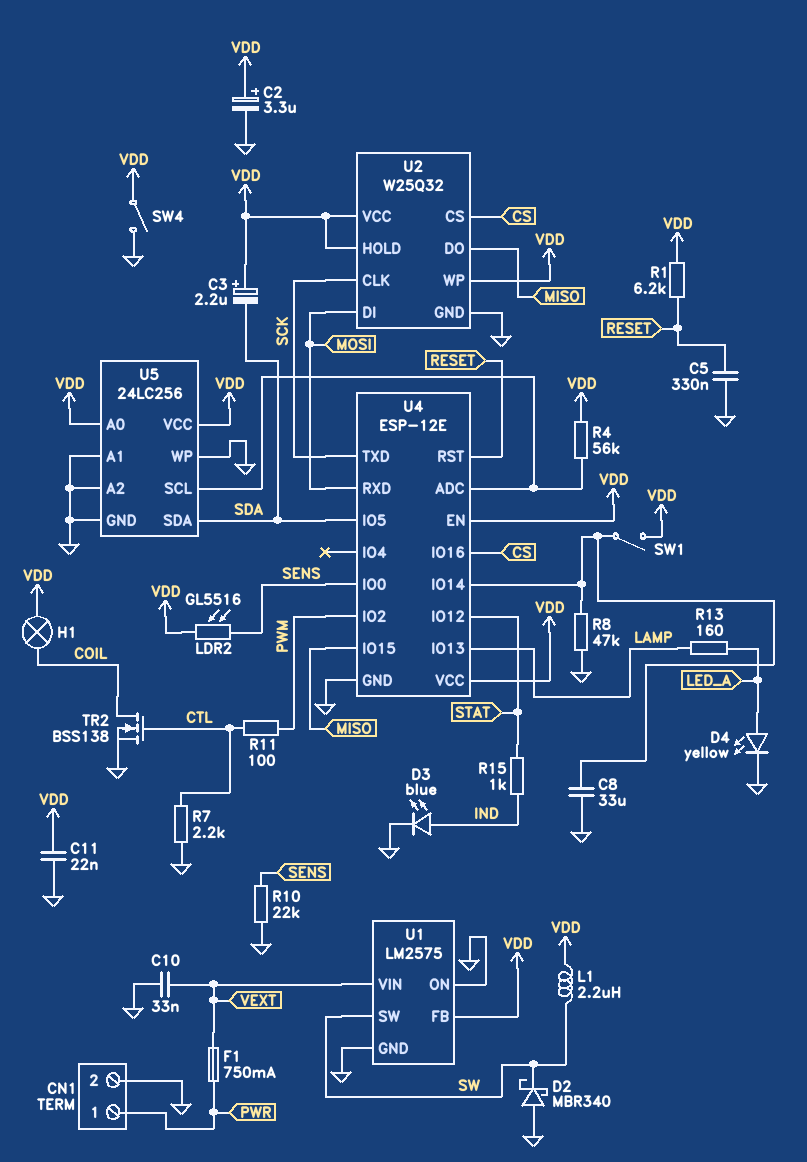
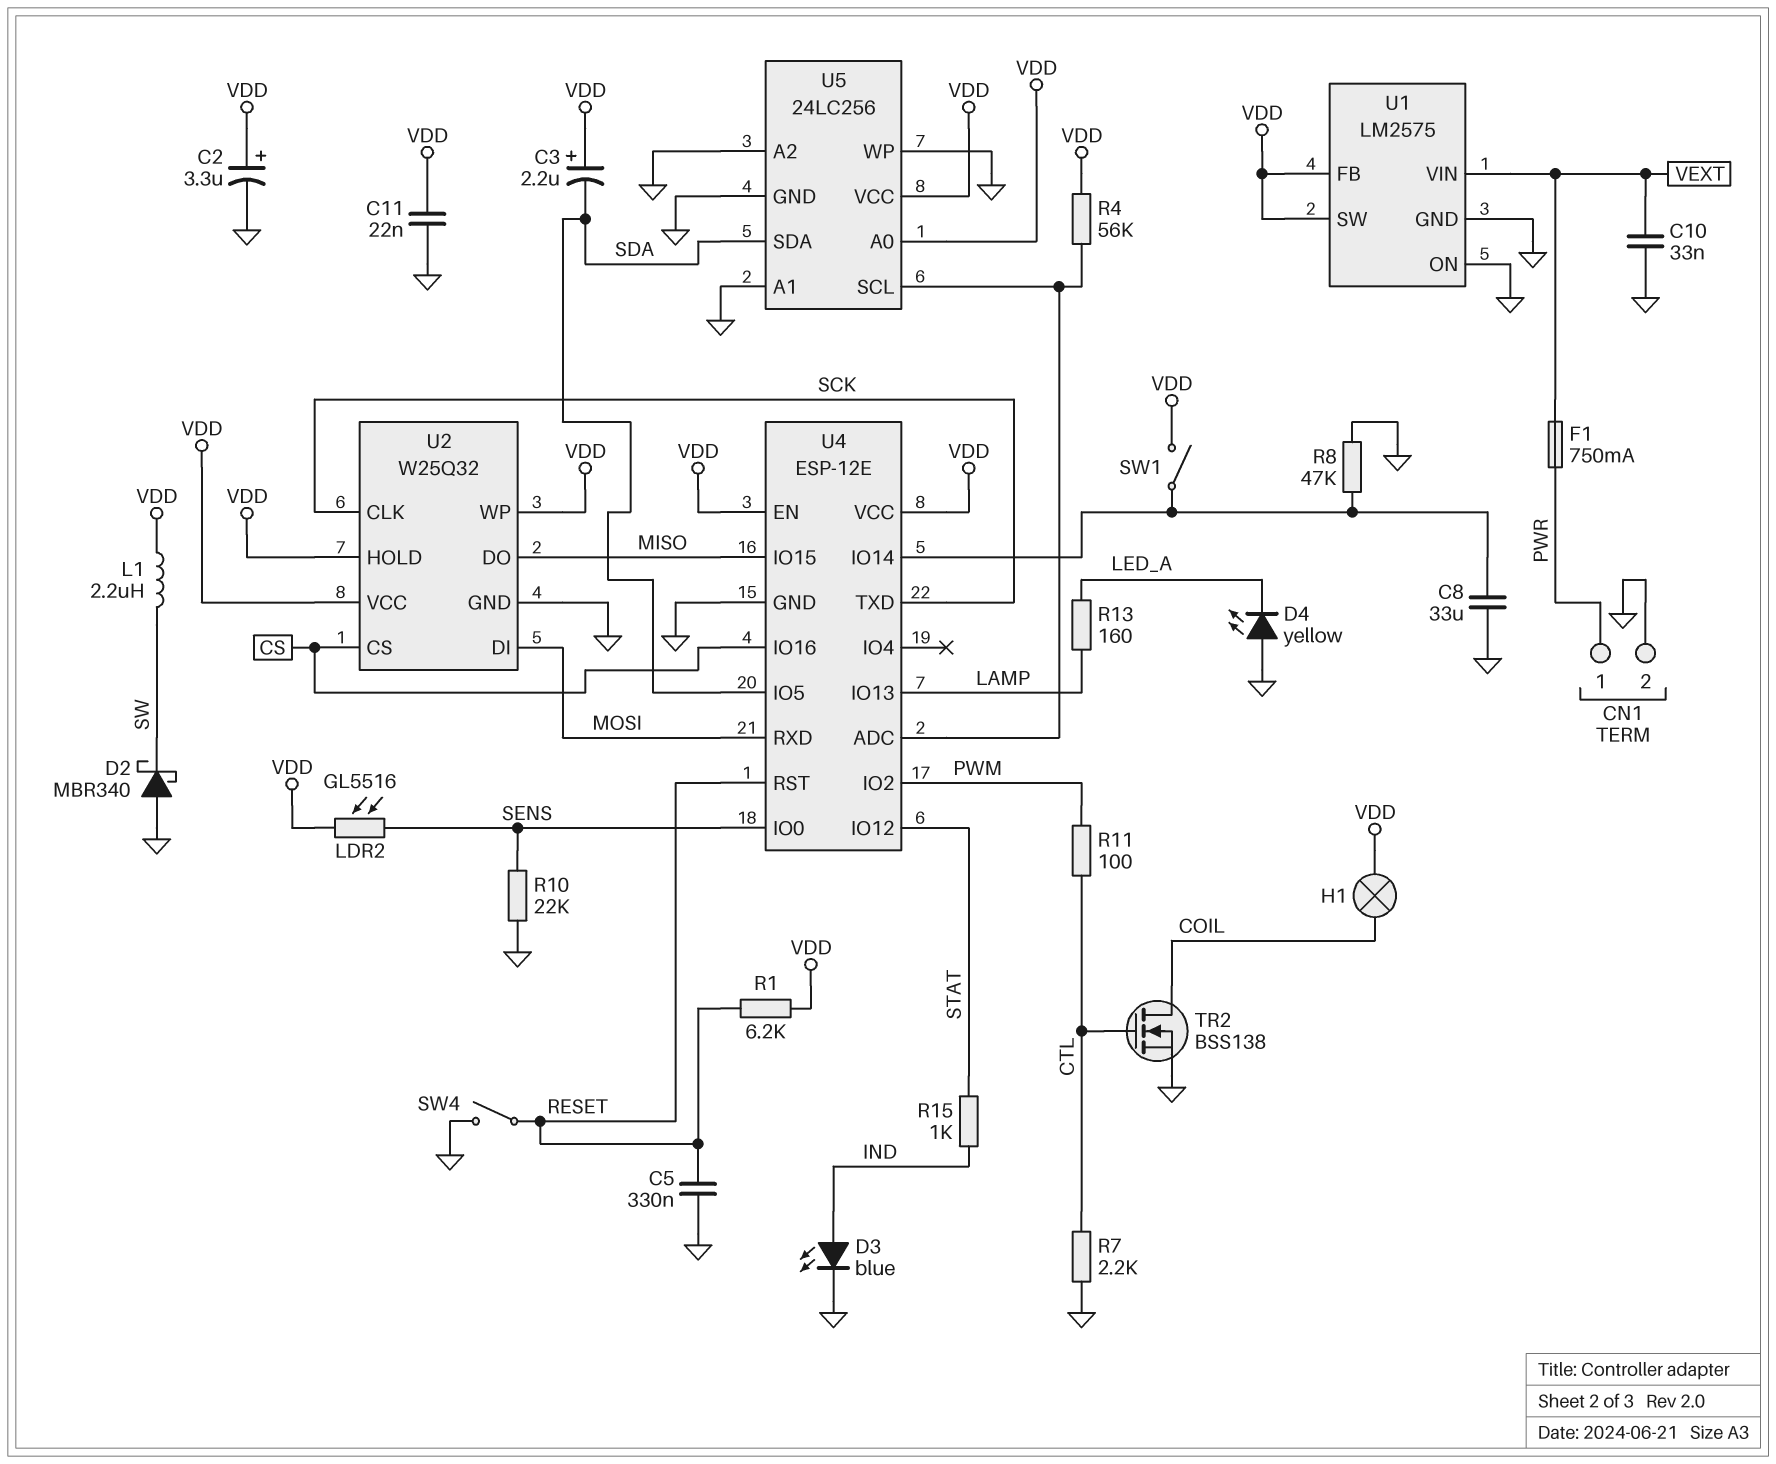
D4: LED yellow (A LED_A, K GND) -> LED yellow (A GND, K LED_A)
SW4: switch (GND, VDD) -> switch (GND, RESET)
U1 pin SW: SW -> VDD

